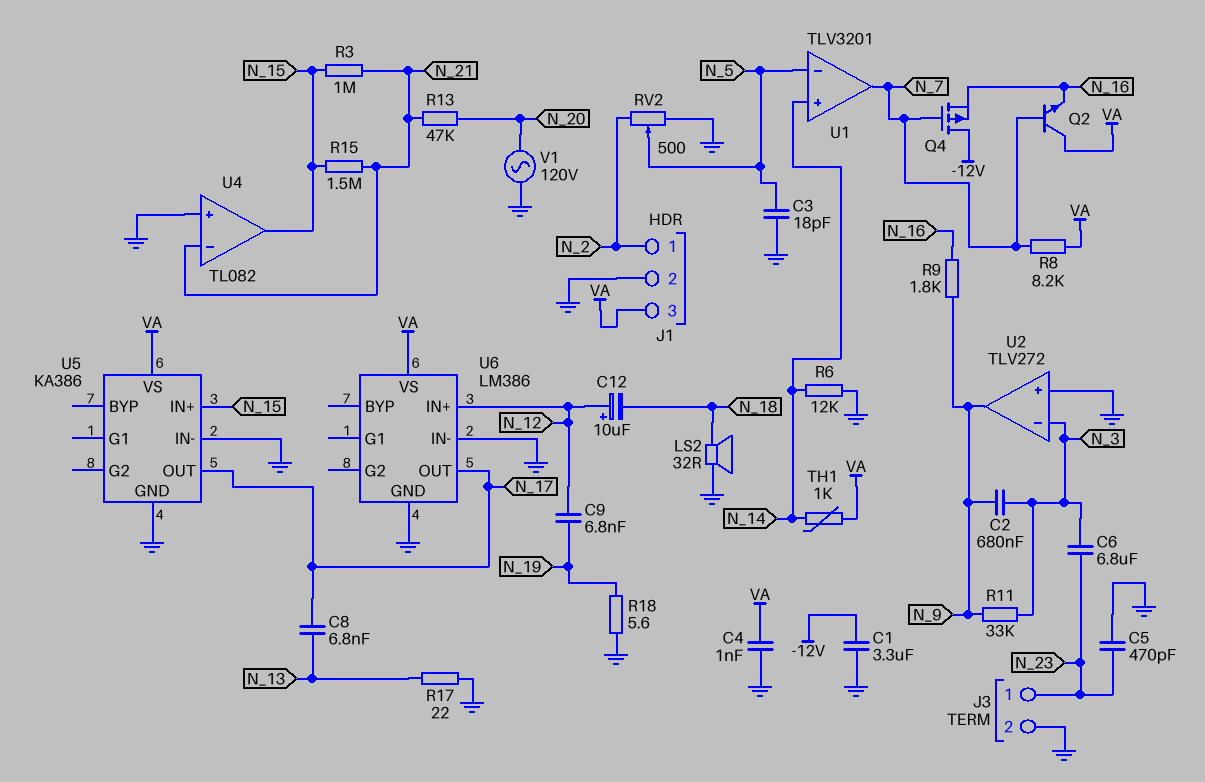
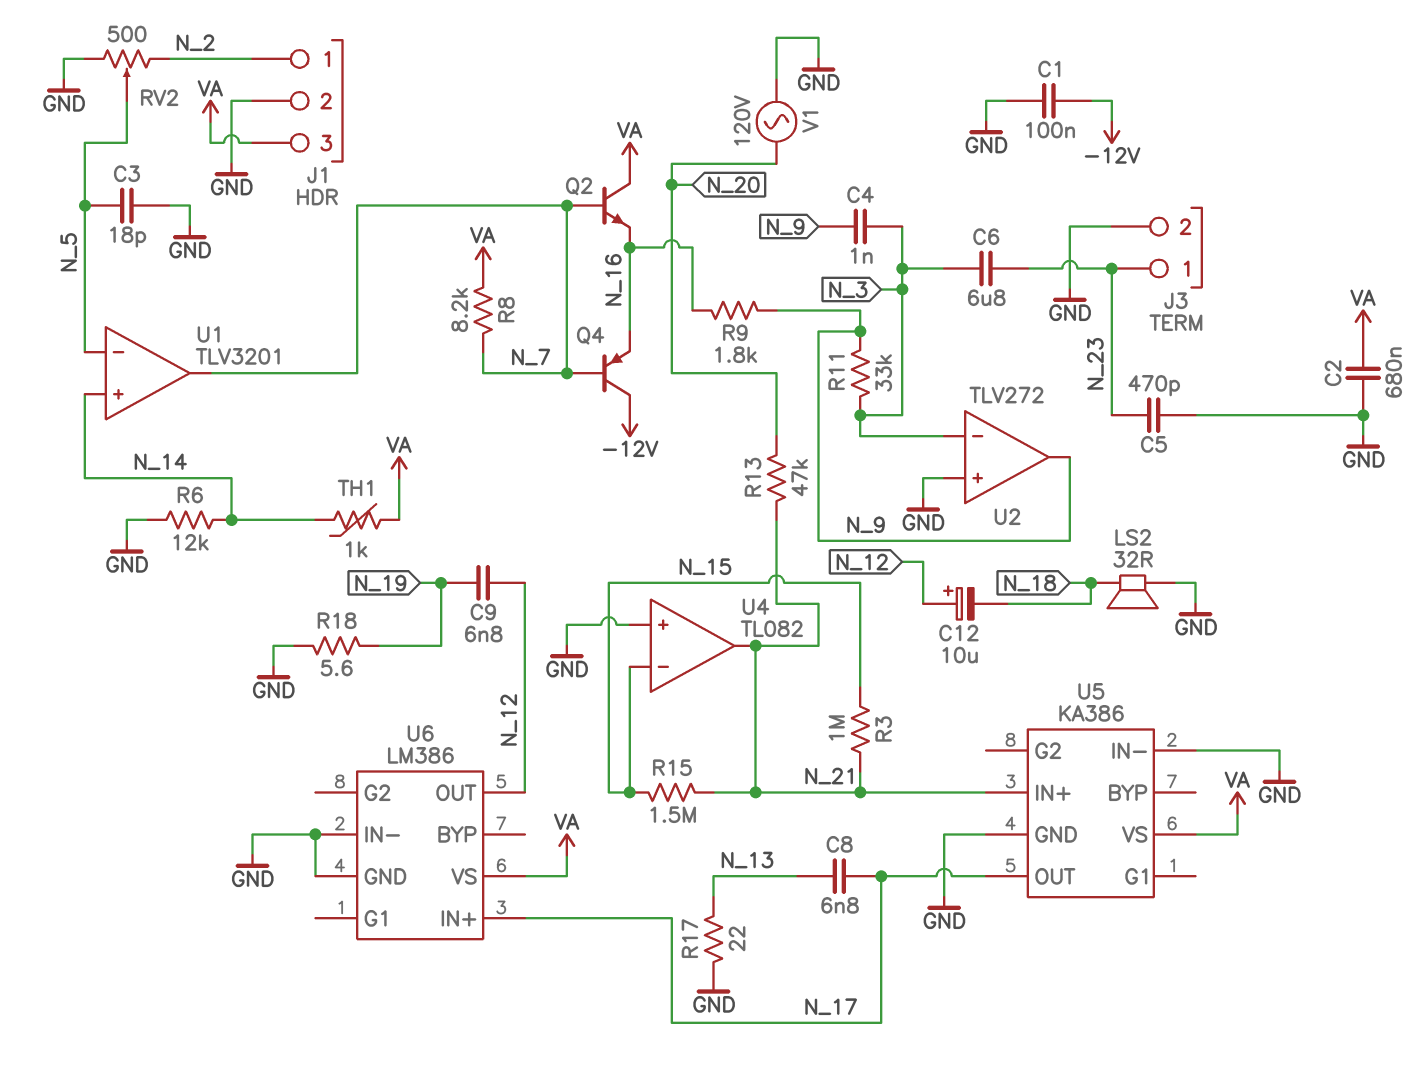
C1: 3.3uF (-12V, GND) -> 100nF (-12V, GND)
C2: 680nF (N_3, N_9) -> 680nF (GND, VA)
C4: 1nF (GND, VA) -> 1nF (N_3, N_9)
Q4: PMOS (G N_7, D -12V, S N_16) -> PNP (B N_7, C -12V, E N_16)
U4 pin in-: N_21 -> N_15
U4 pin out: N_15 -> N_21
U5 pin IN+: N_15 -> N_21
U6 pin IN+: N_12 -> N_17
U6 pin OUT: N_17 -> N_12

